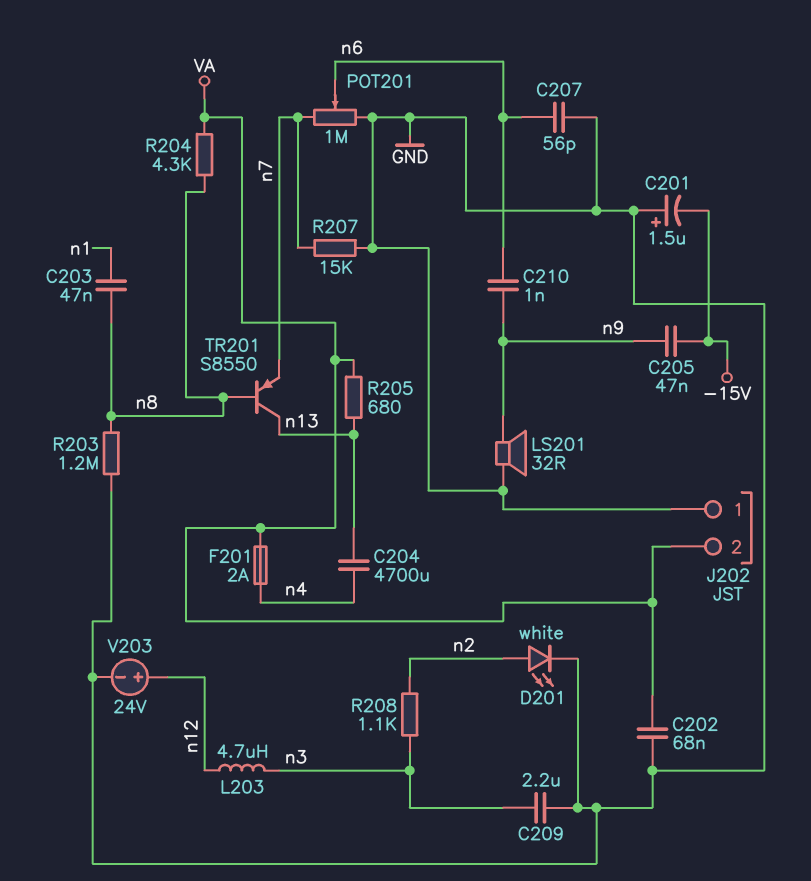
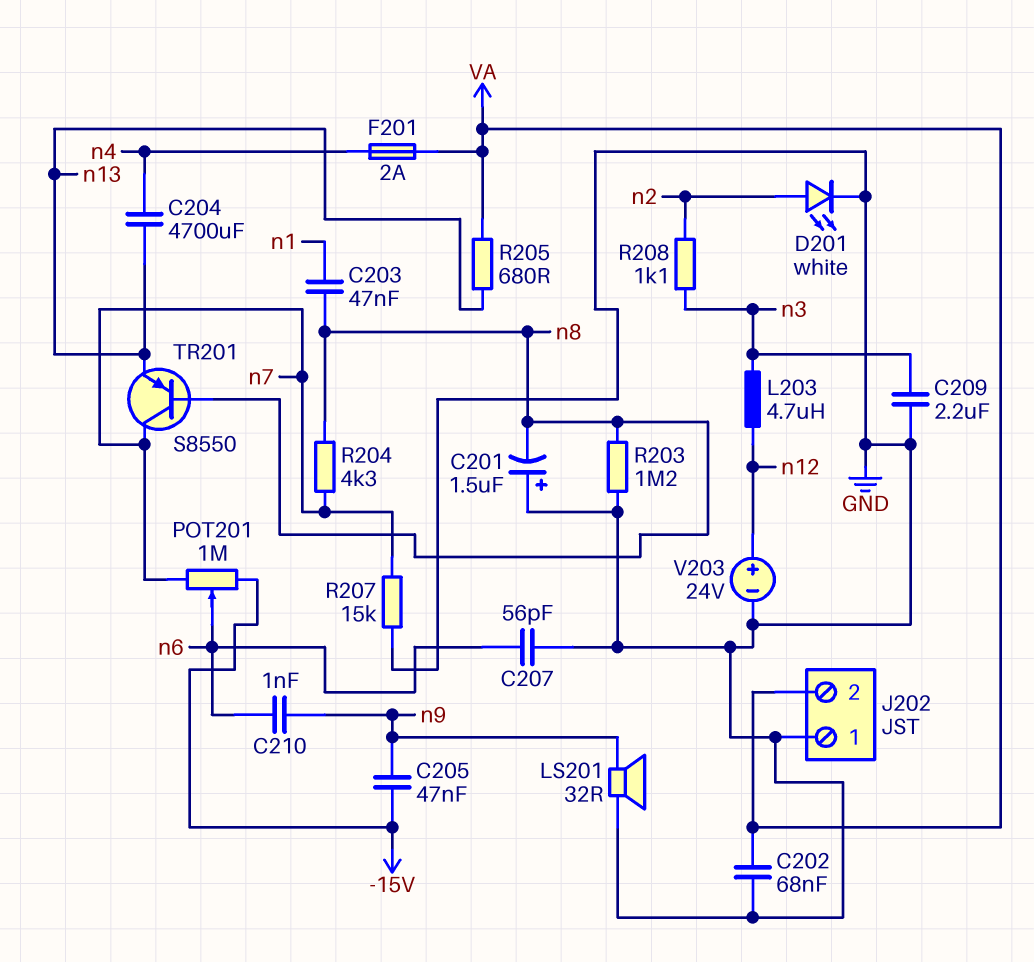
C201: 1.5uF (plus GND, minus -15V) -> 1.5uF (plus GND, minus n8)
POT201: 1M (GND, n7, wiper n6) -> 1M (-15V, n7, wiper n6)
R204: 4.3k (VA, n8) -> 4.3k (n7, n8)
TR201: PNP S8550 (B n8, C n13, E n7) -> PNP S8550 (B n8, C n7, E n13)

